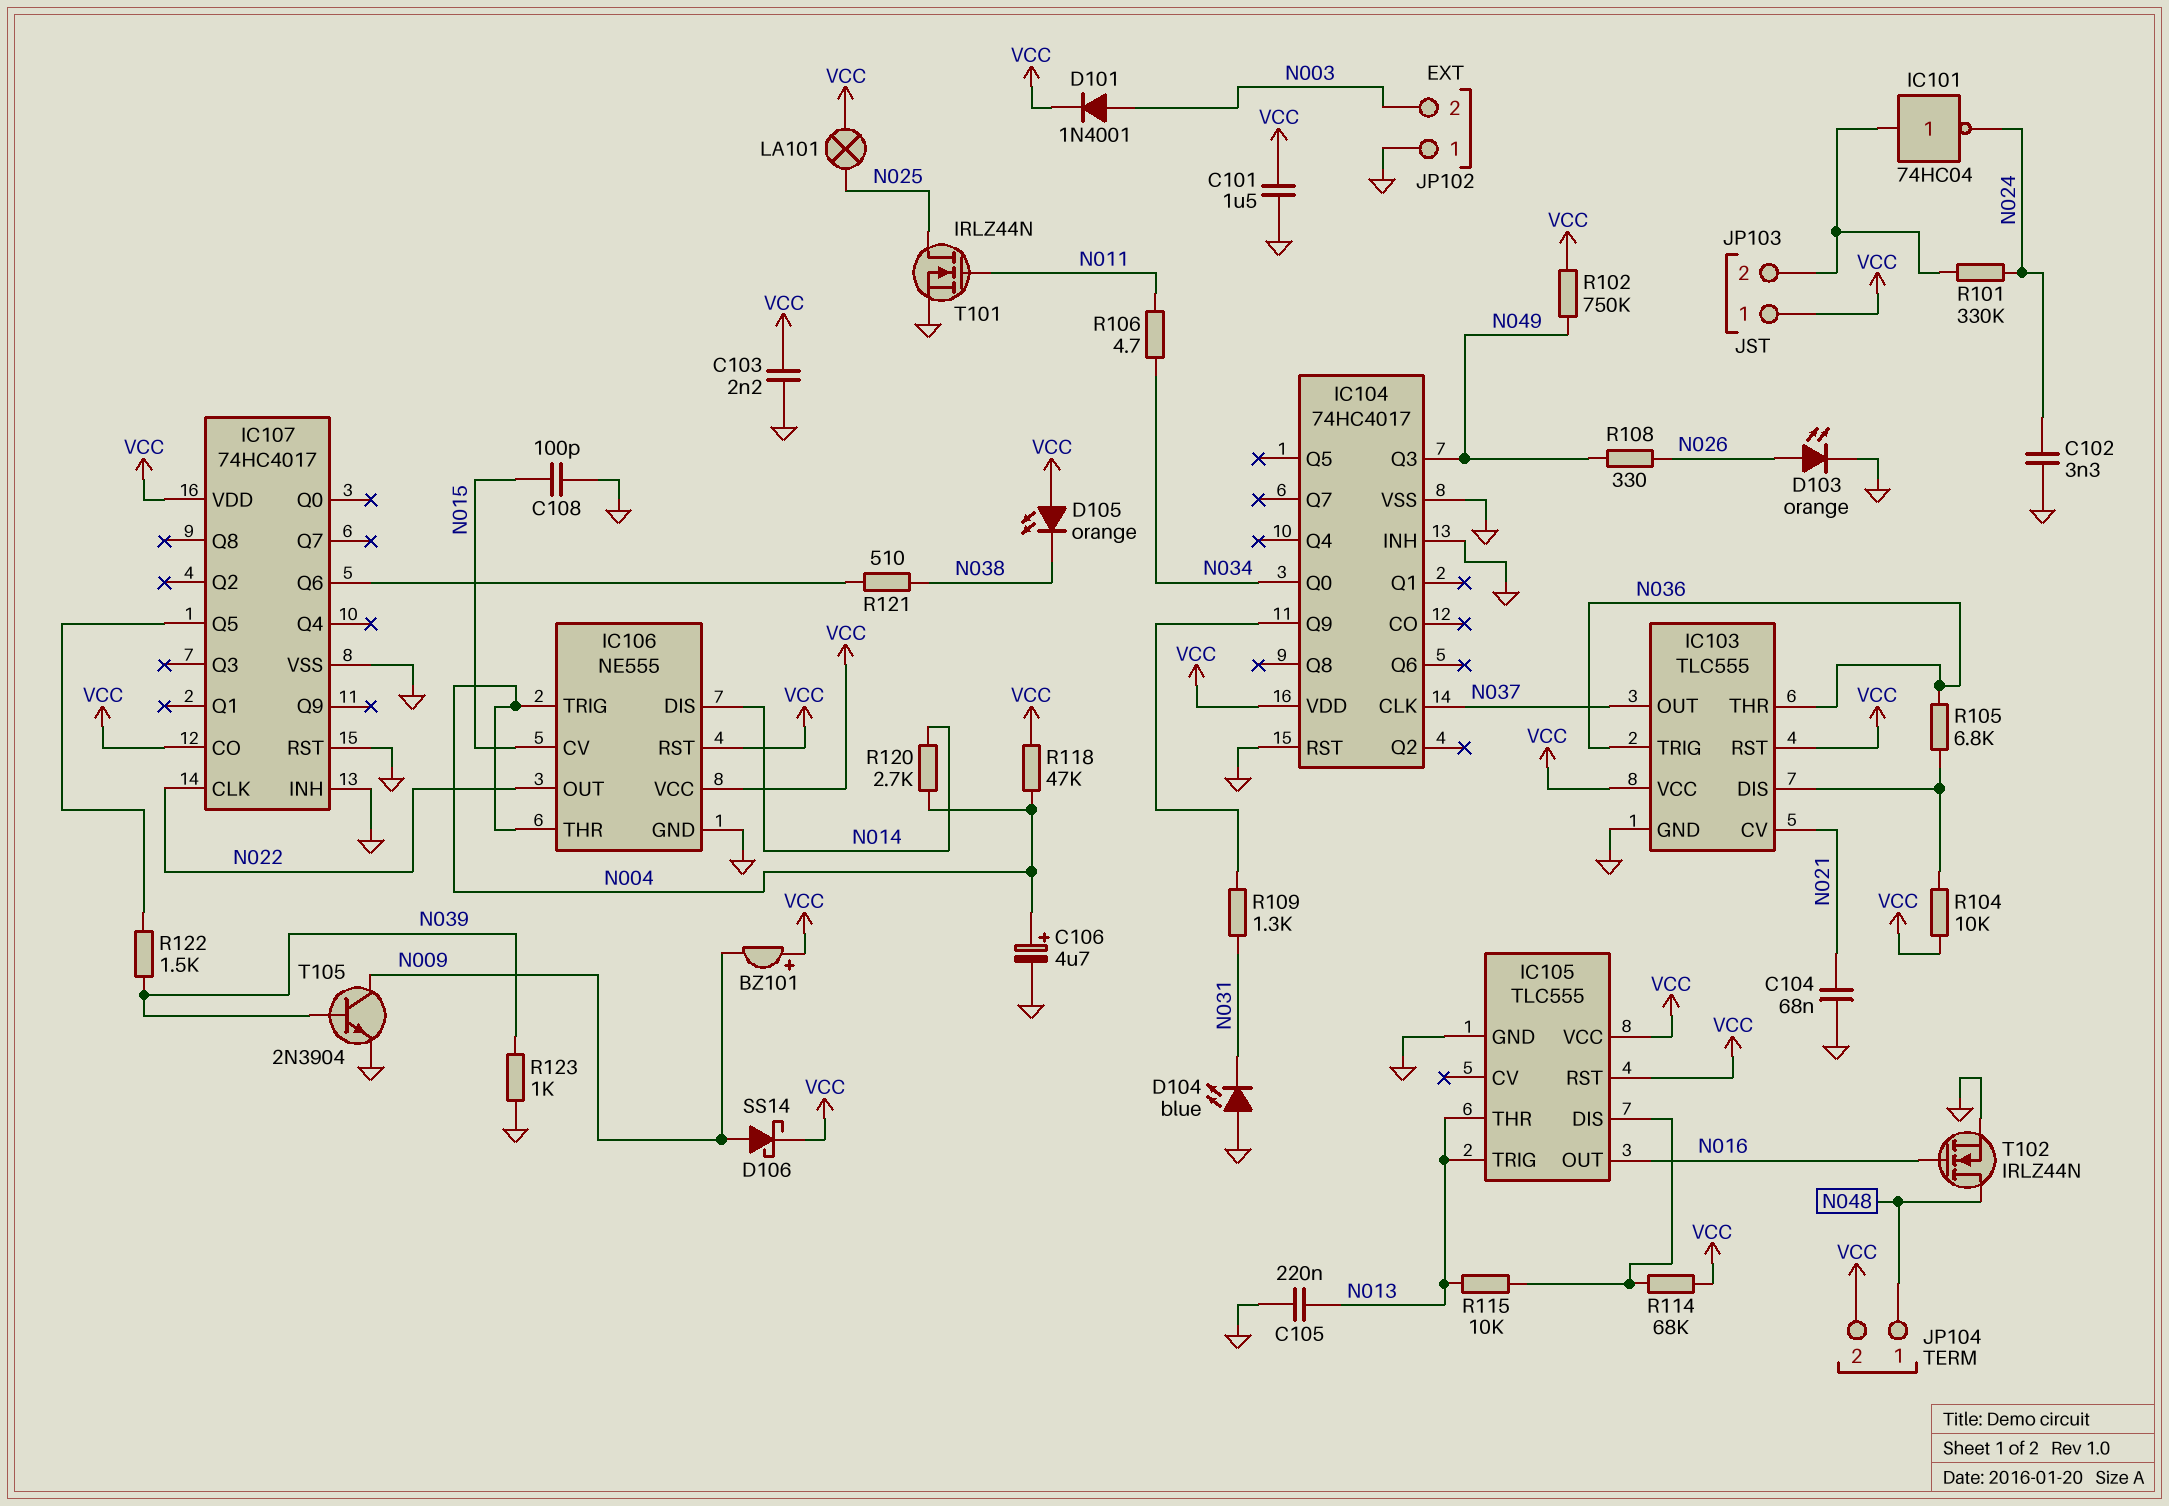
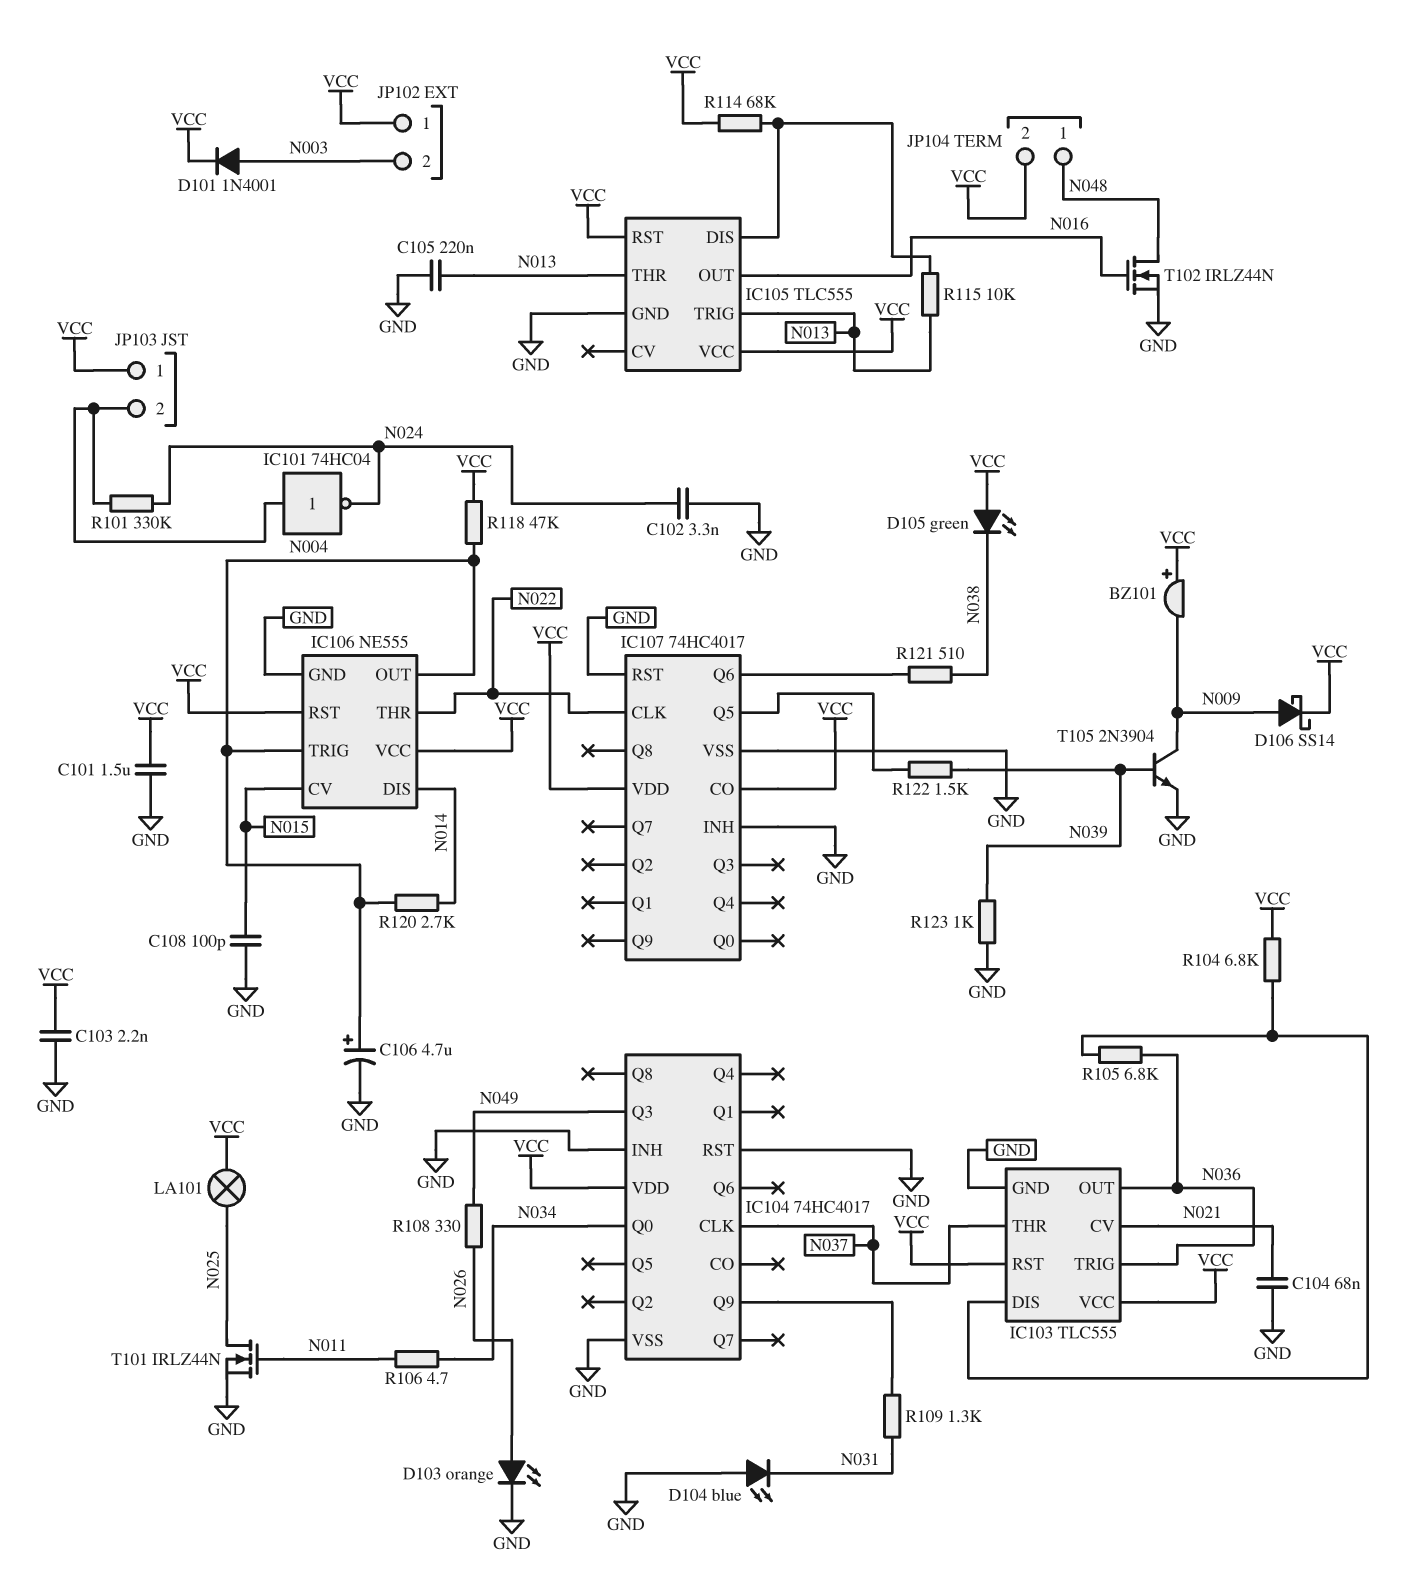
D105: LED orange (A VCC, K N038) -> LED green (A VCC, K N038)
IC103 pin OUT: N037 -> N036
IC103 pin THR: N036 -> N037
IC106 pin OUT: N022 -> N004
IC106 pin THR: N004 -> N022
JP102 pin 1: GND -> VCC
R102: 750k (N049, VCC) -> none
R104: 10k (IC103/DIS, VCC) -> 6.8k (IC103/DIS, VCC)

